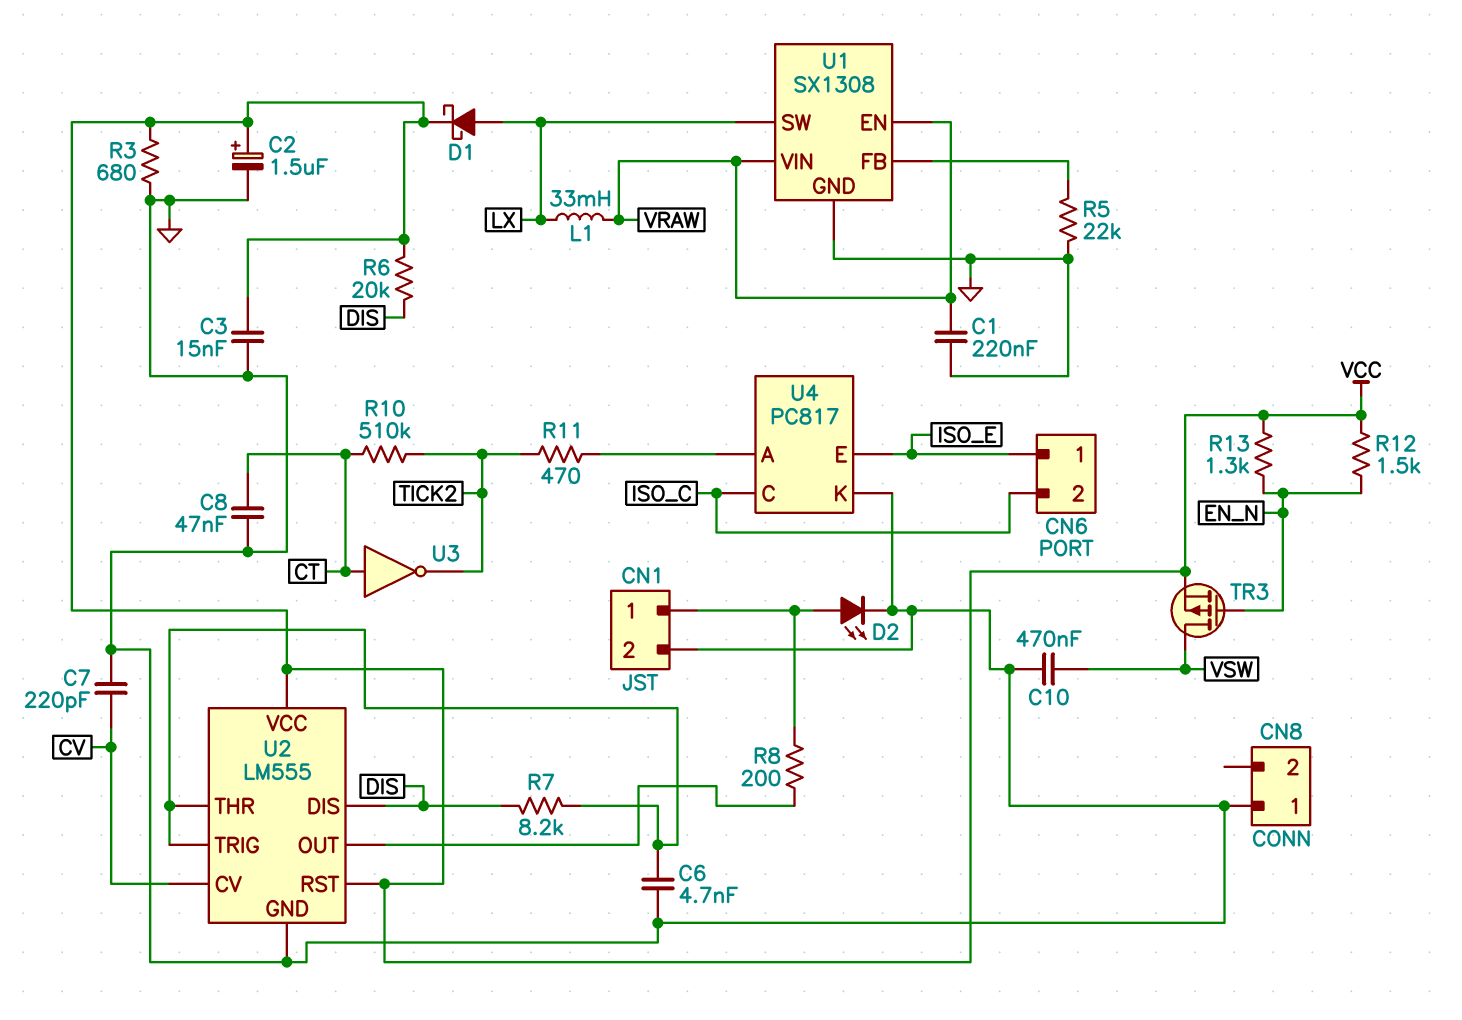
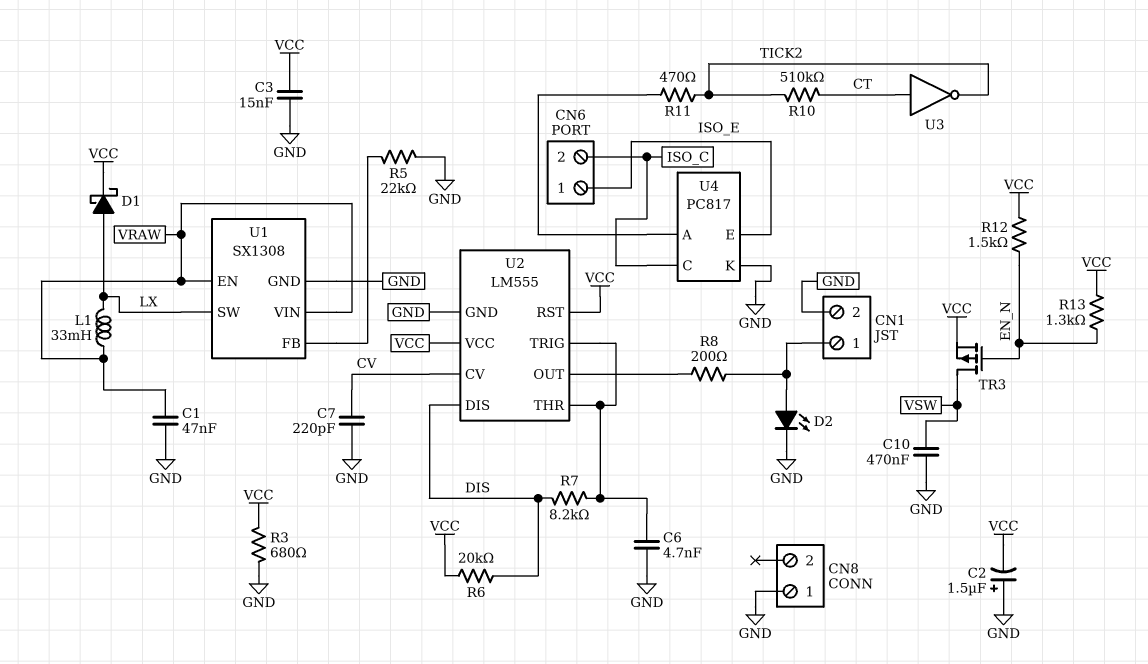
C1: 220nF (GND, VRAW) -> 47nF (GND, VRAW)
C2: 1.5uF (plus VCC, minus GND) -> 1.5uF (plus GND, minus VCC)
C8: 47nF (CT, GND) -> none

